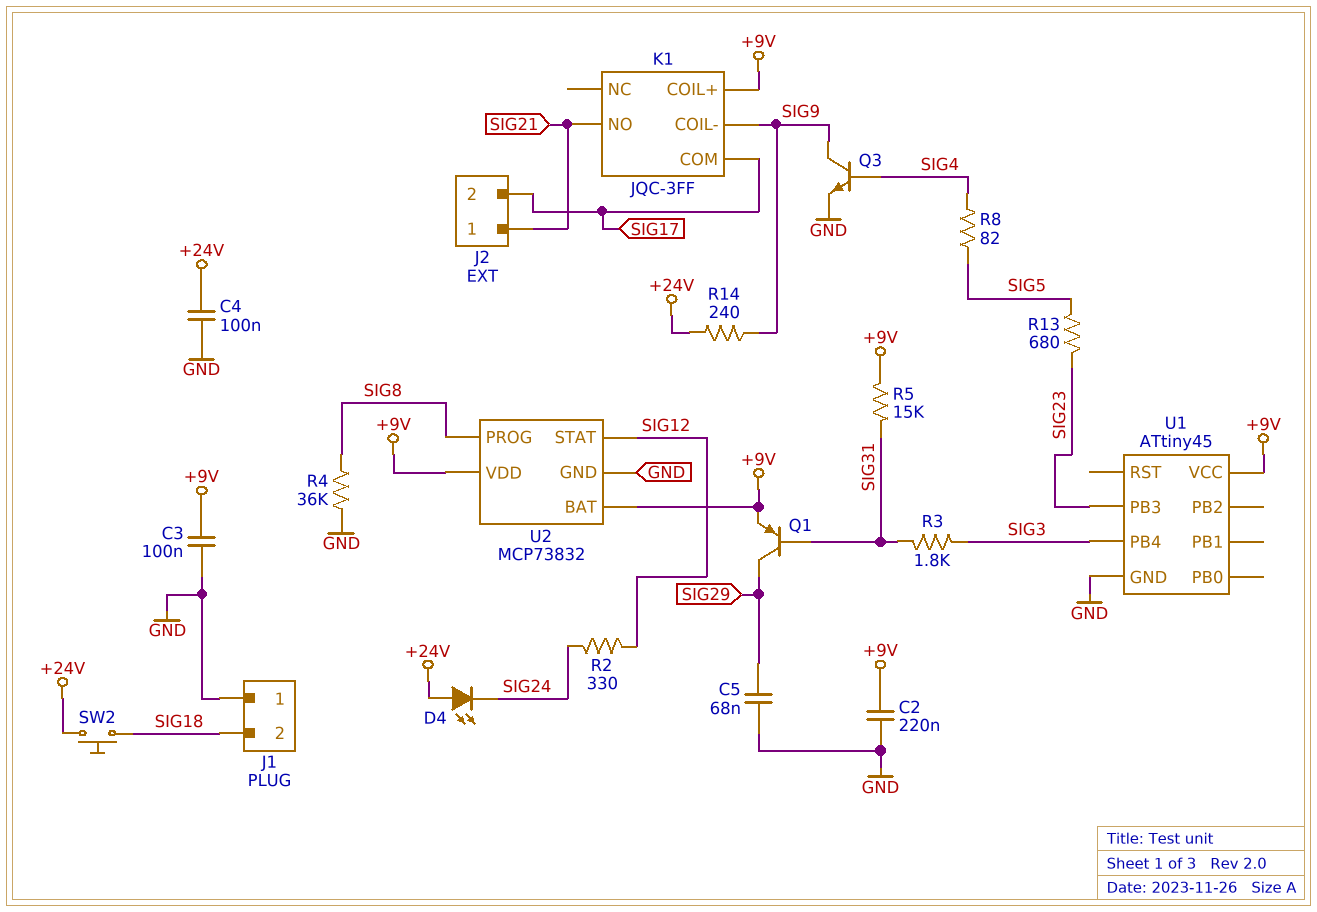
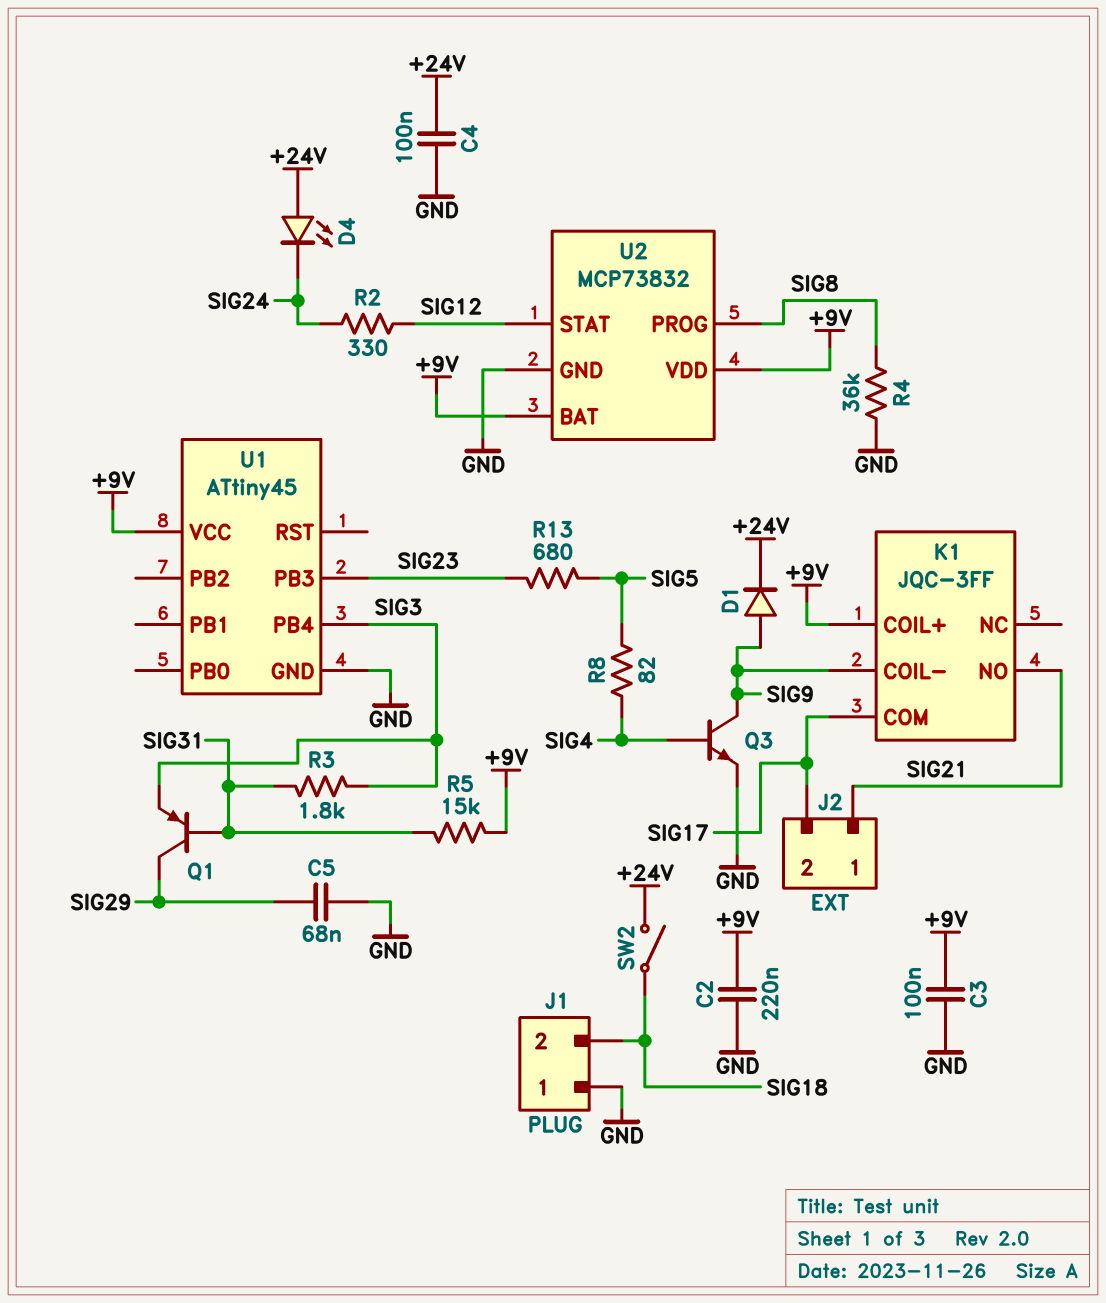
D1: none -> diode (A SIG9, K +24V)
Q1: PNP (B SIG31, C SIG29, E +9V) -> PNP (B SIG31, C SIG29, E SIG3)
R14: 240 (+24V, SIG9) -> none
SW2: button (+24V, SIG18) -> switch (+24V, SIG18)

